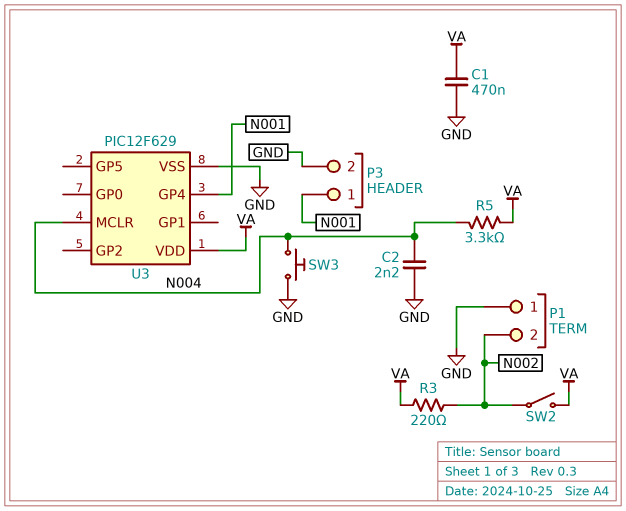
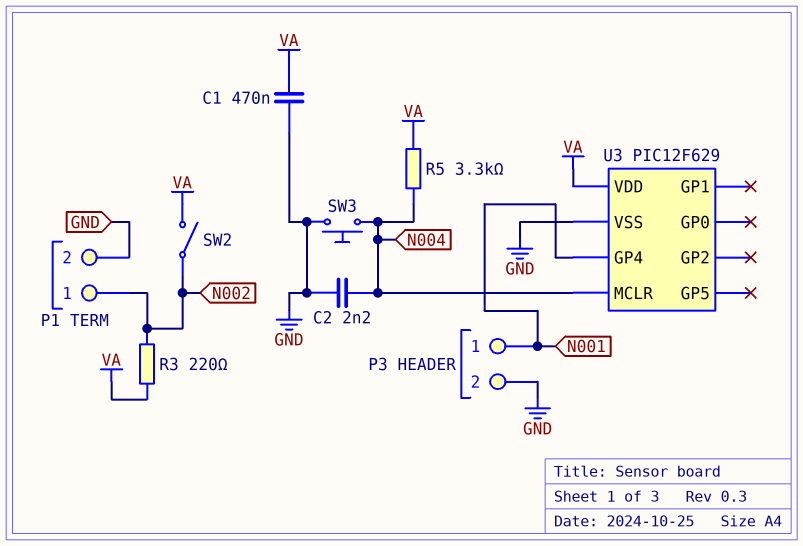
P1 pin 1: GND -> N002
P1 pin 2: N002 -> GND

